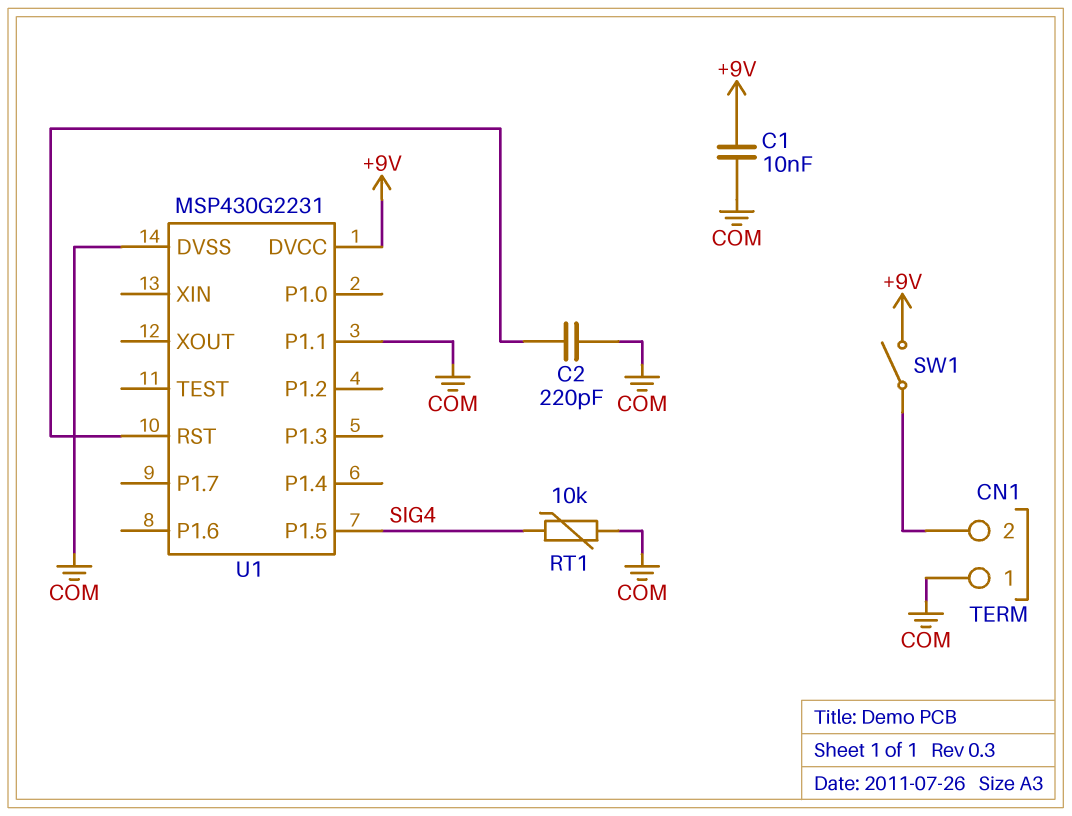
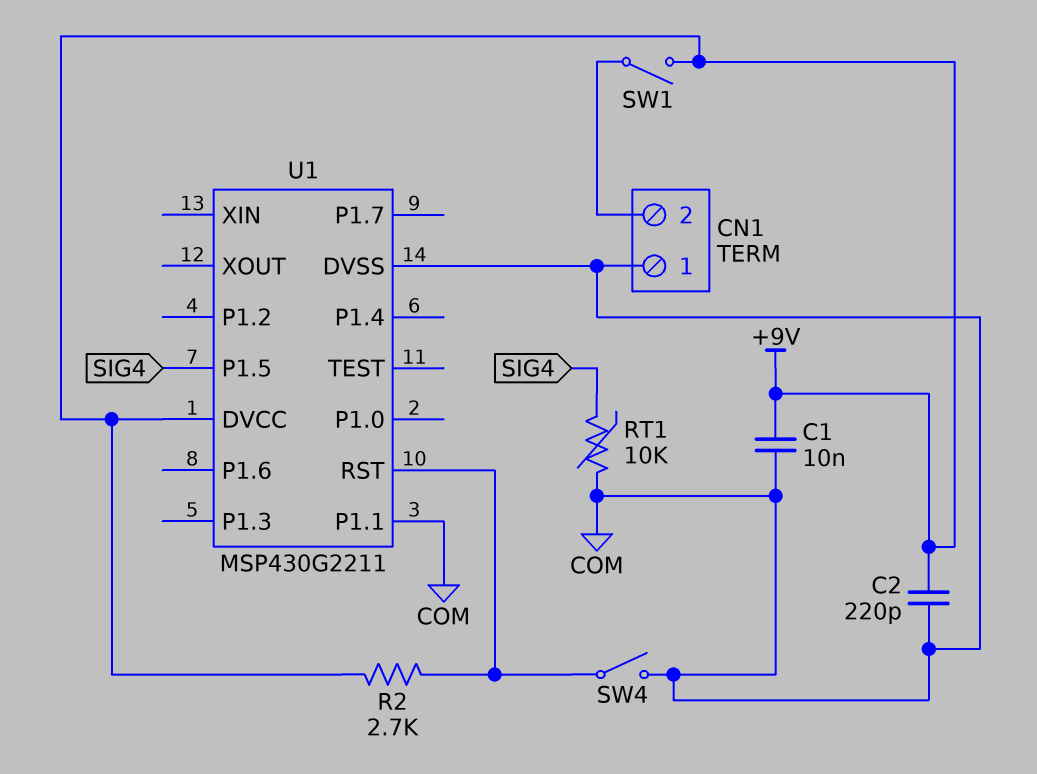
C2: 220pF (COM, U1/RST) -> 220pF (+9V, COM)
R2: none -> 2.7k (+9V, U1/RST)
SW4: none -> switch (COM, U1/RST)
U1: MSP430G2231 -> MSP430G2211

